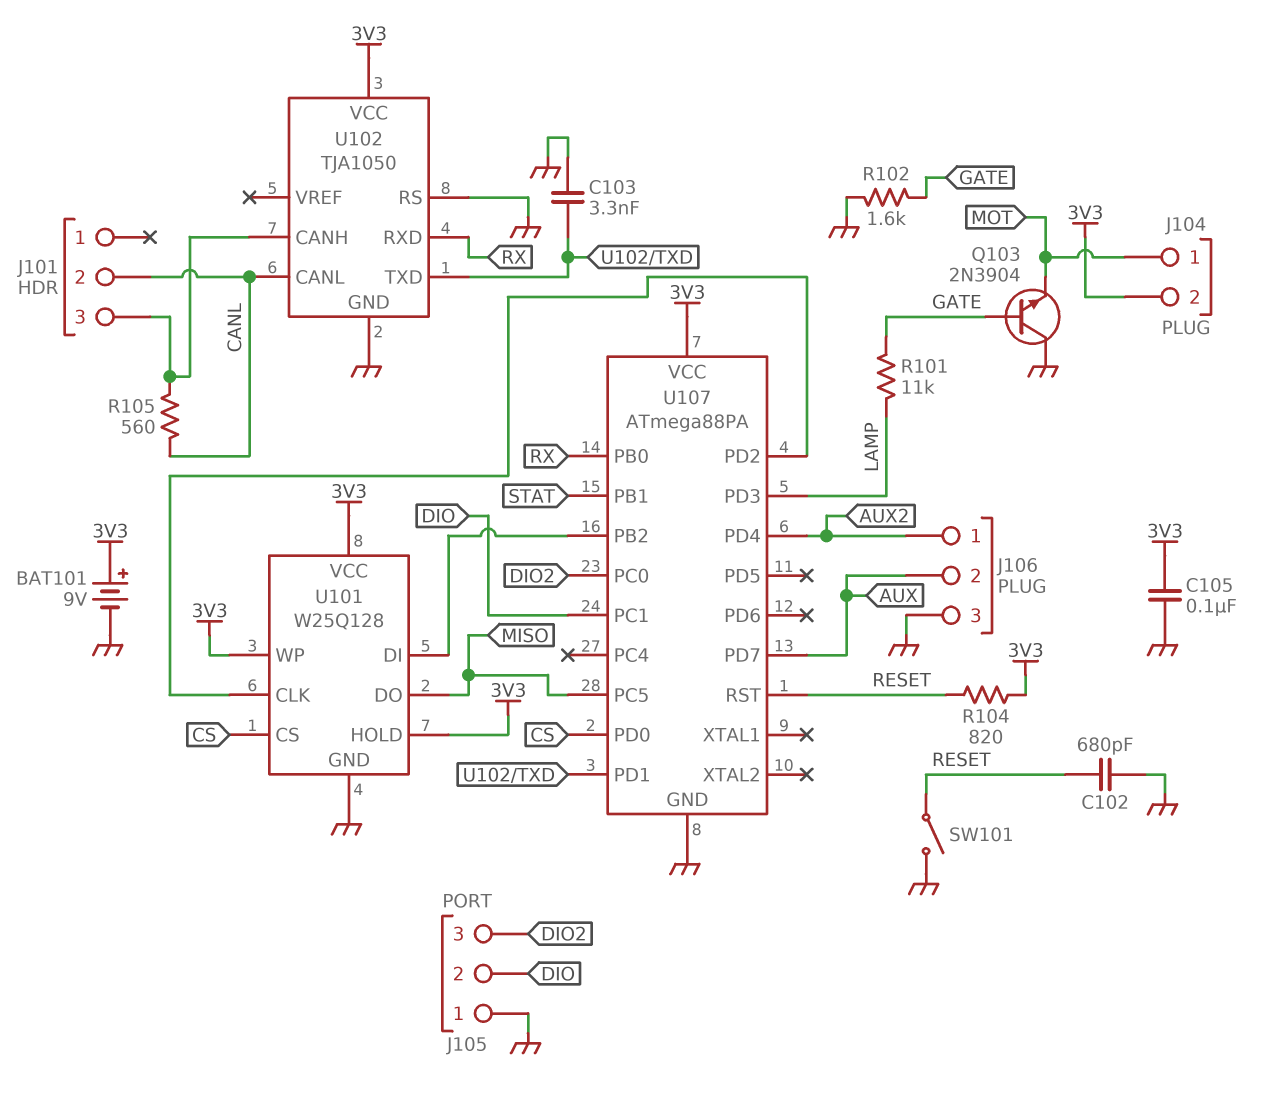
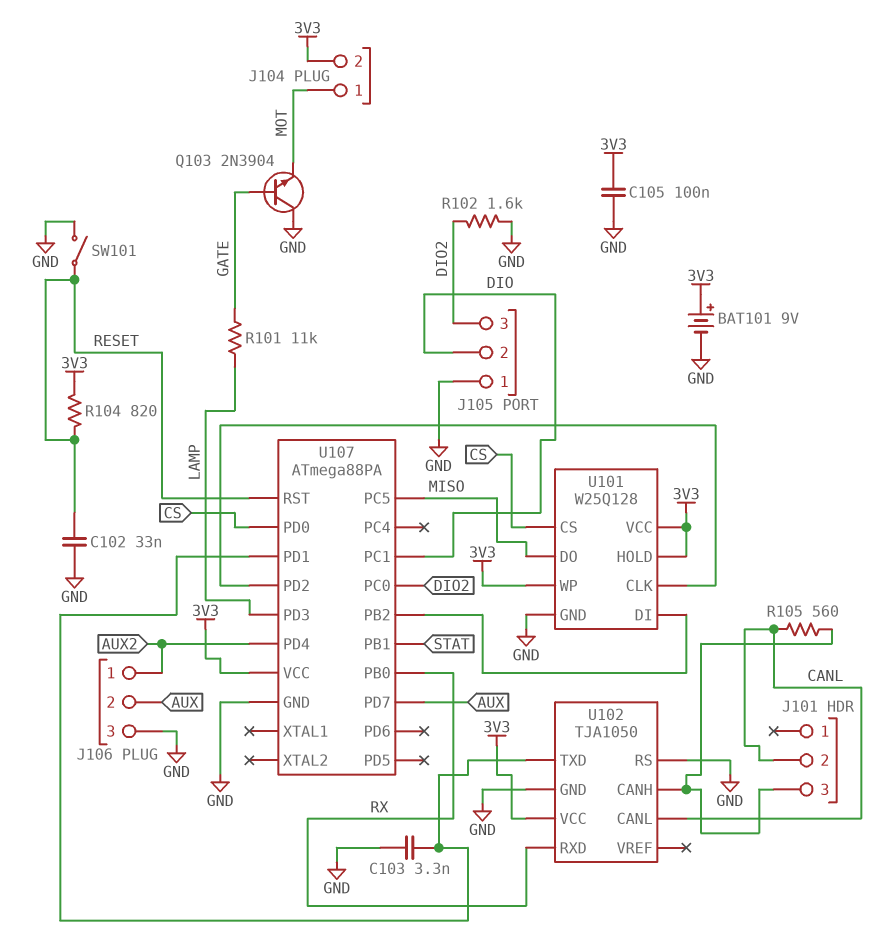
C102: 680pF (GND, RESET) -> 33nF (GND, RESET)
R102: 1.6k (GATE, GND) -> 1.6k (DIO2, GND)

